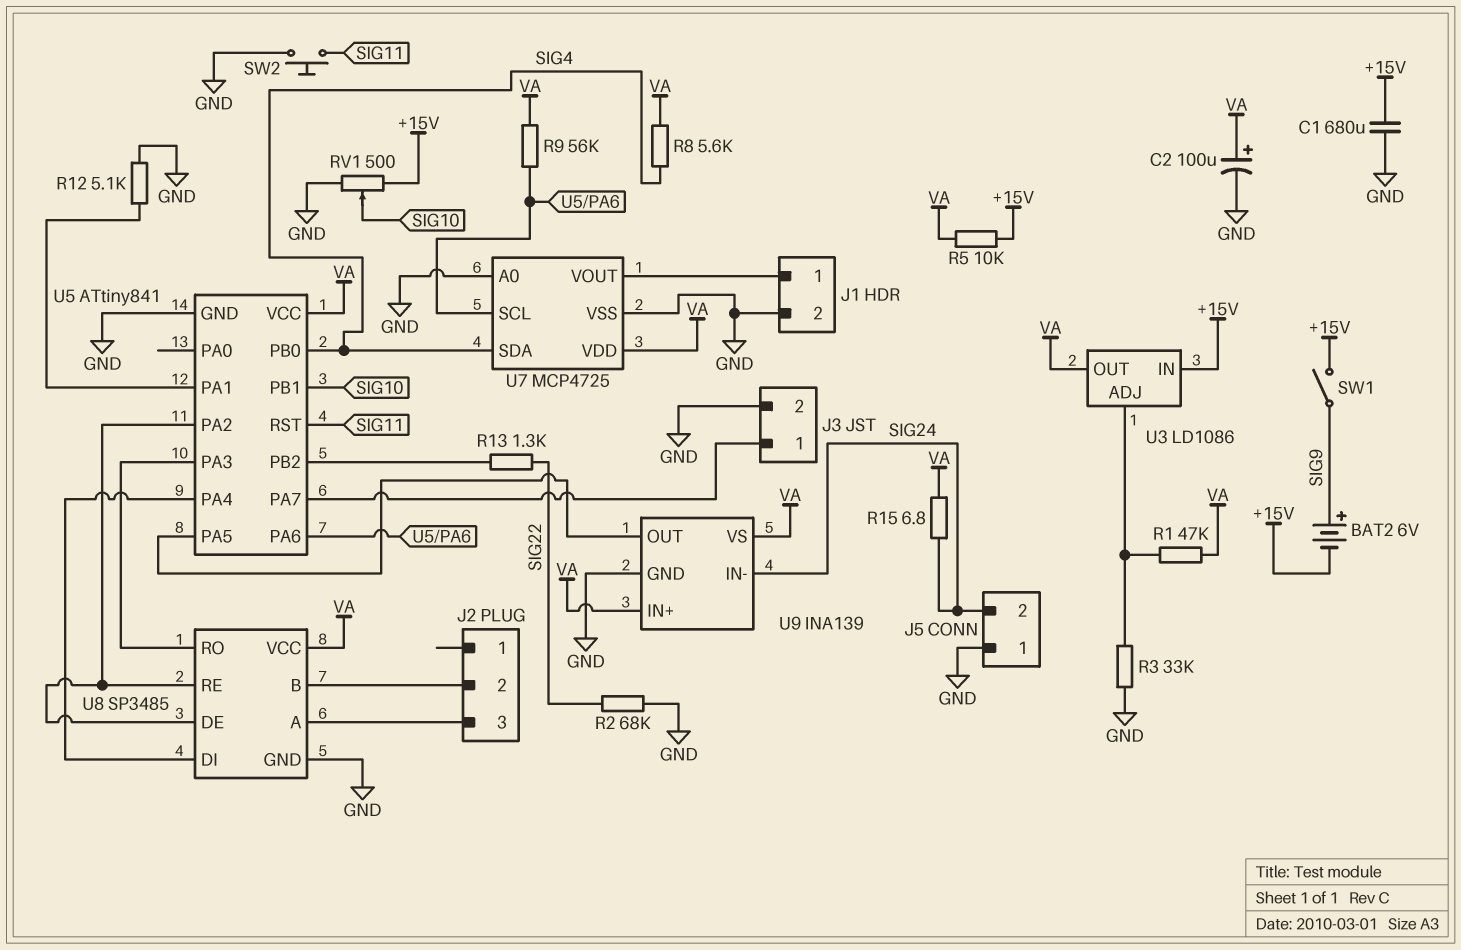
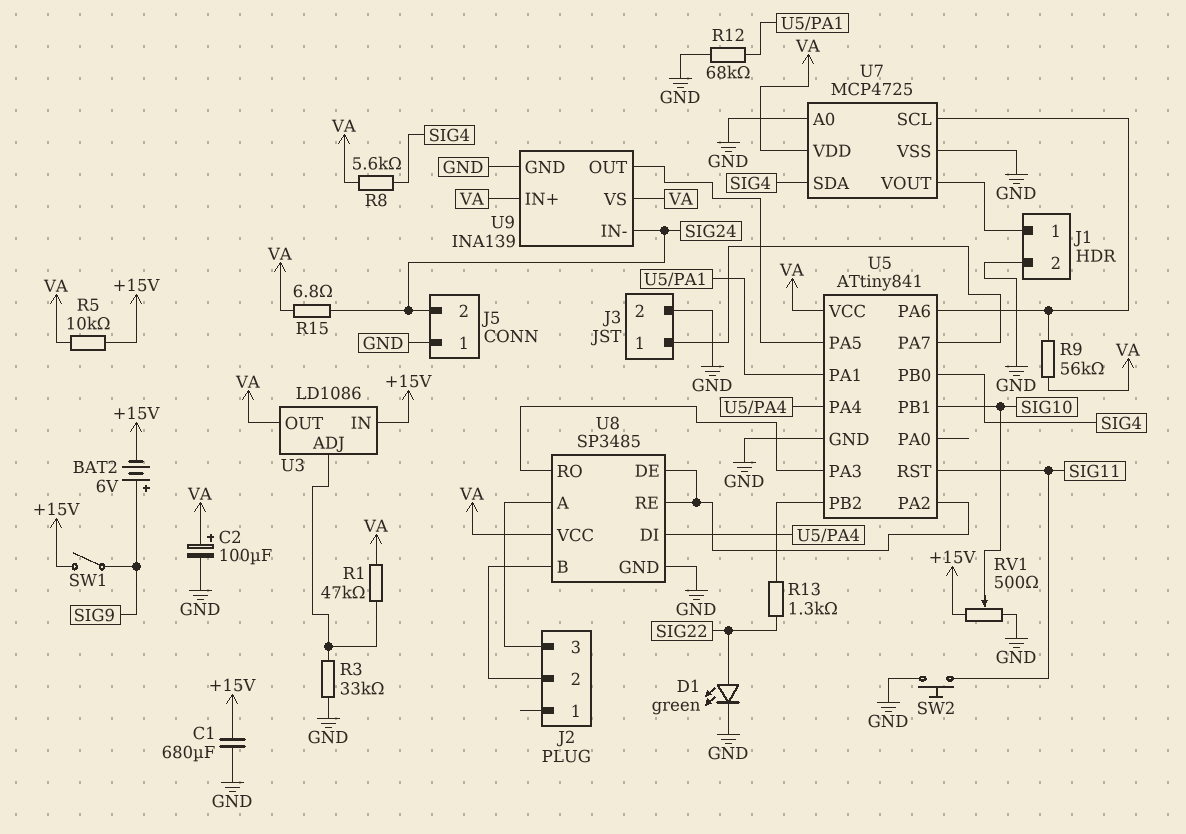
D1: none -> LED green (A SIG22, K GND)
R2: 68k (GND, SIG22) -> none
R12: 5.1k (GND, U5/PA1) -> 68k (GND, U5/PA1)

